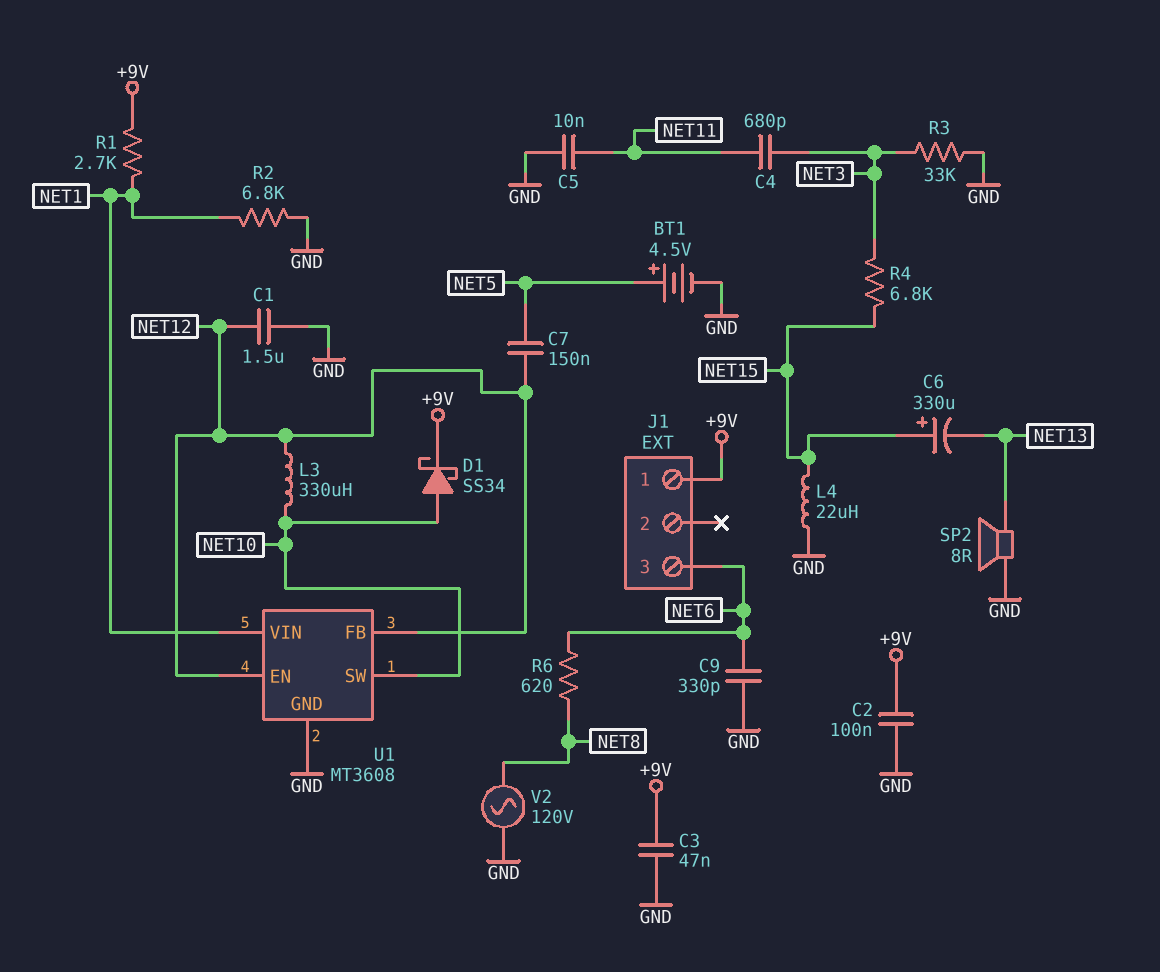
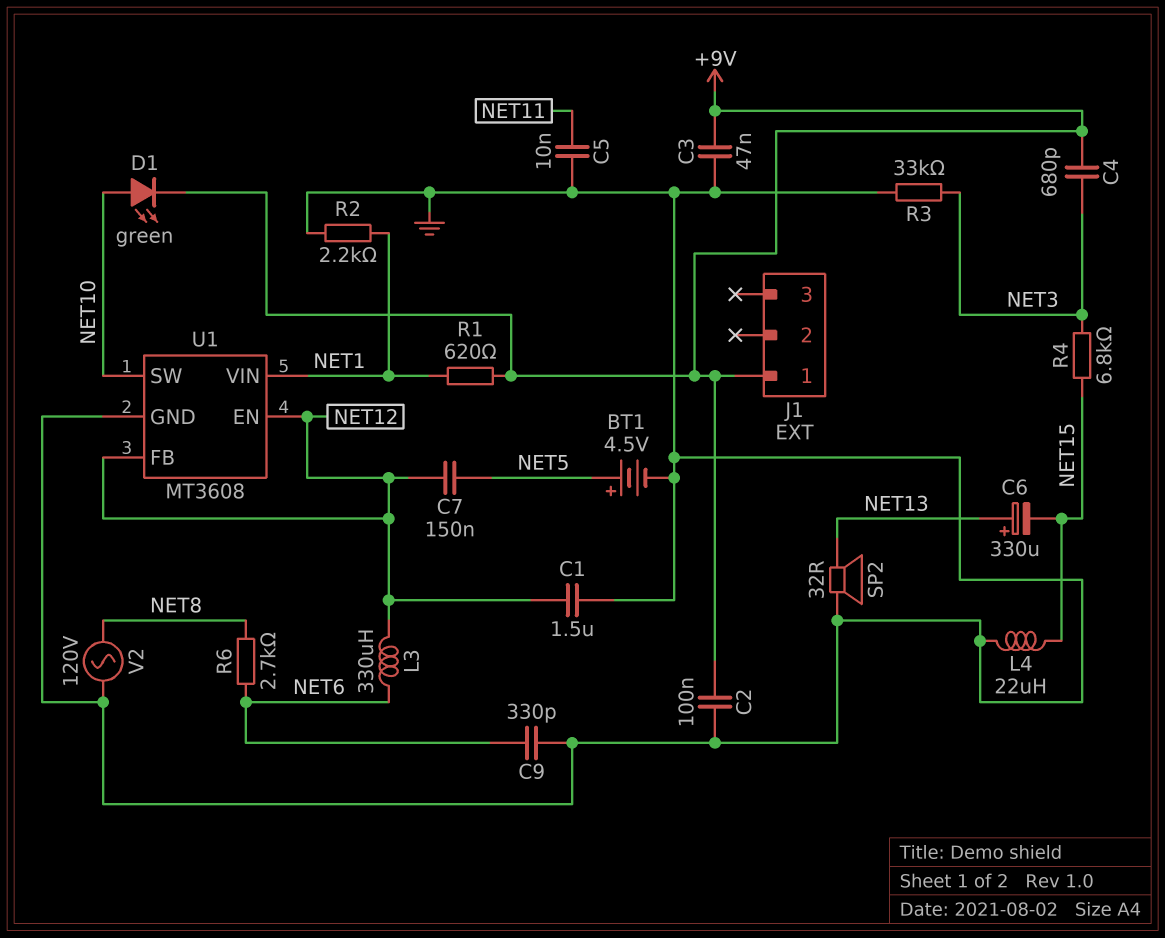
C4: 680pF (NET3, NET11) -> 680pF (+9V, NET3)
C6: 330uF (plus NET15, minus NET13) -> 330uF (plus NET13, minus NET15)
D1: schottky SS34 (A NET10, K +9V) -> LED green (A NET10, K +9V)
J1 pin 3: NET6 -> none
L3: 330uH (NET10, NET12) -> 330uH (NET6, NET12)
R1: 2.7k (+9V, NET1) -> 620 (+9V, NET1)
R2: 6.8k (GND, NET1) -> 2.2k (GND, NET1)
R6: 620 (NET6, NET8) -> 2.7k (NET6, NET8)
SP2: speaker 8R (GND, NET13) -> speaker 32R (GND, NET13)

